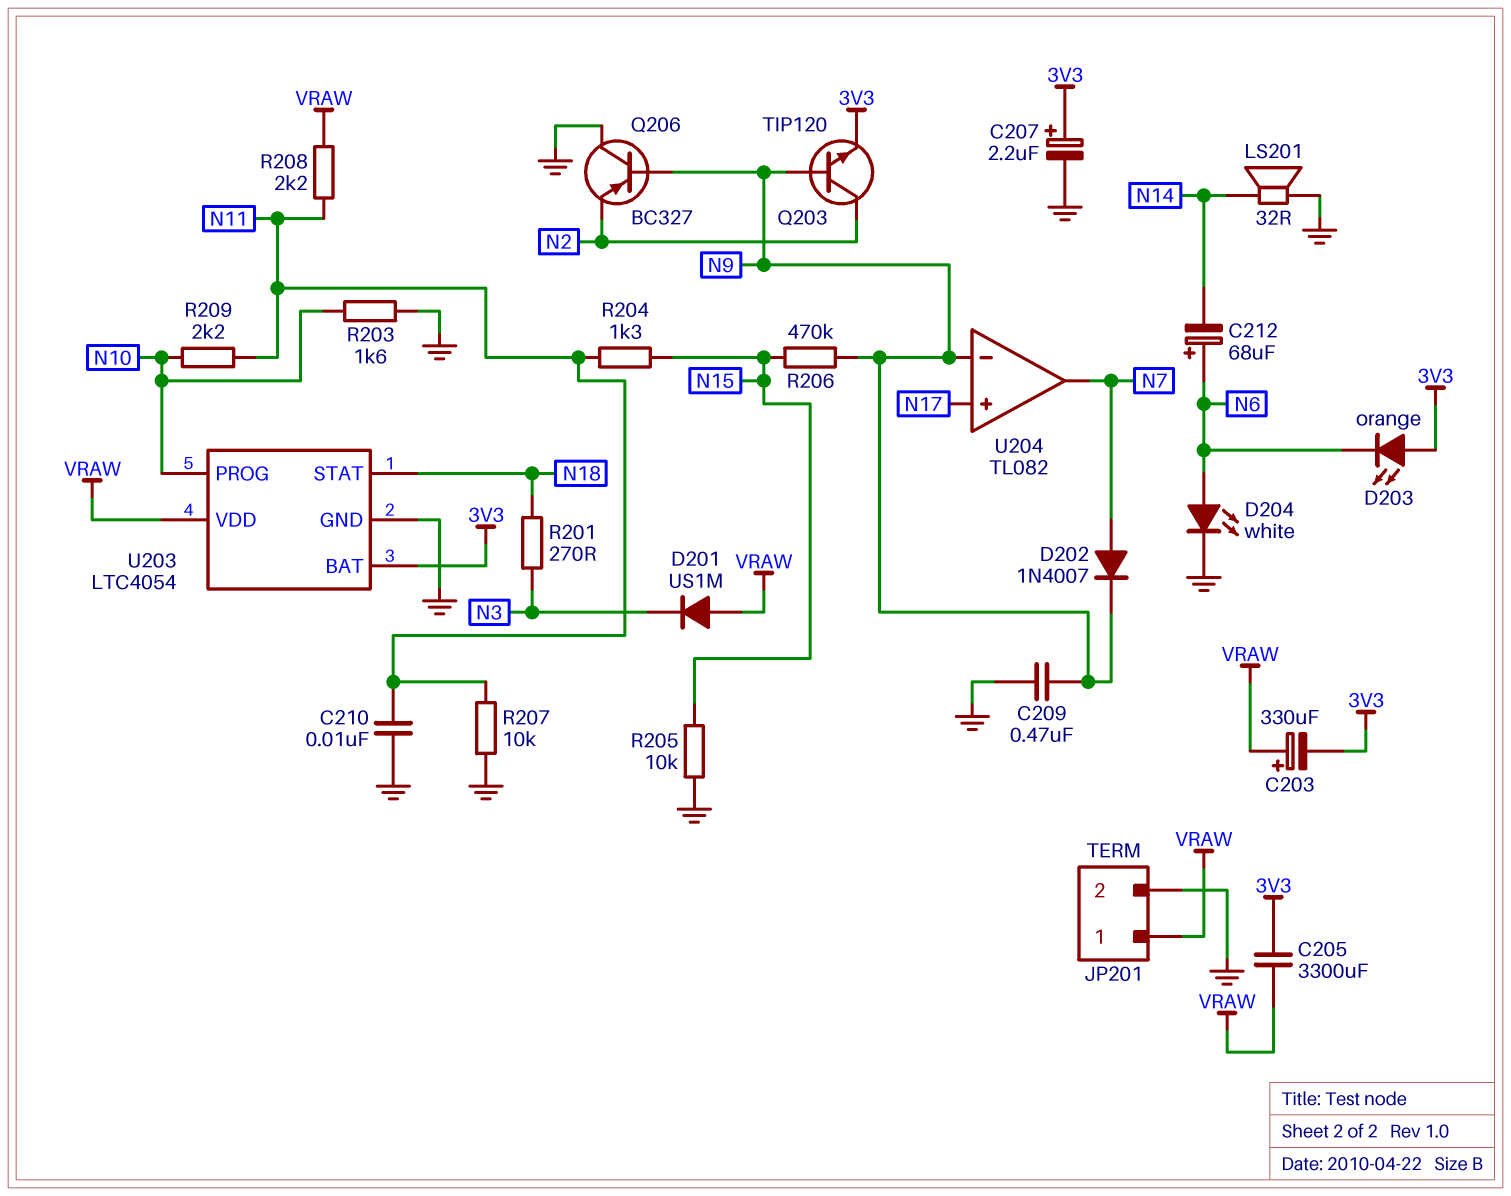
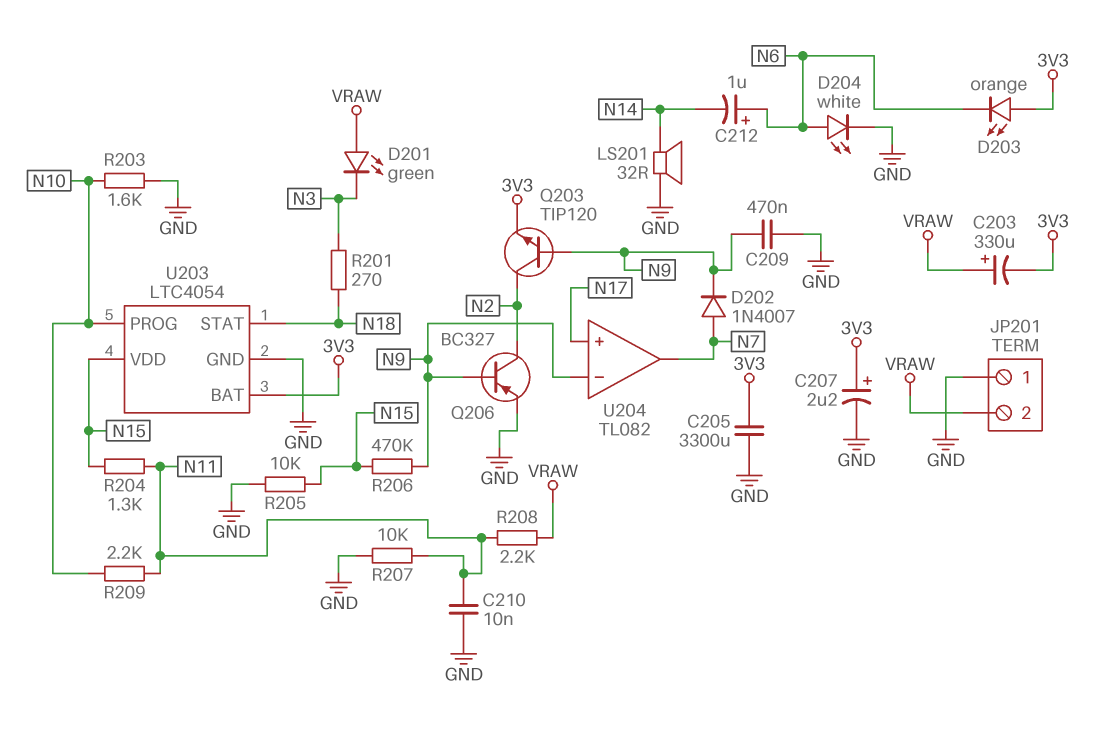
C205: 3300uF (3V3, VRAW) -> 3300uF (3V3, GND)
C212: 68uF (plus N6, minus N14) -> 1uF (plus N6, minus N14)
D201: diode US1M (A VRAW, K N3) -> LED green (A VRAW, K N3)
JP201 pin 1: VRAW -> GND
JP201 pin 2: GND -> VRAW
Q206: PNP BC327 (B N9, C GND, E N2) -> PNP BC327 (B N9, C N2, E GND)
U203 pin VDD: VRAW -> N15

